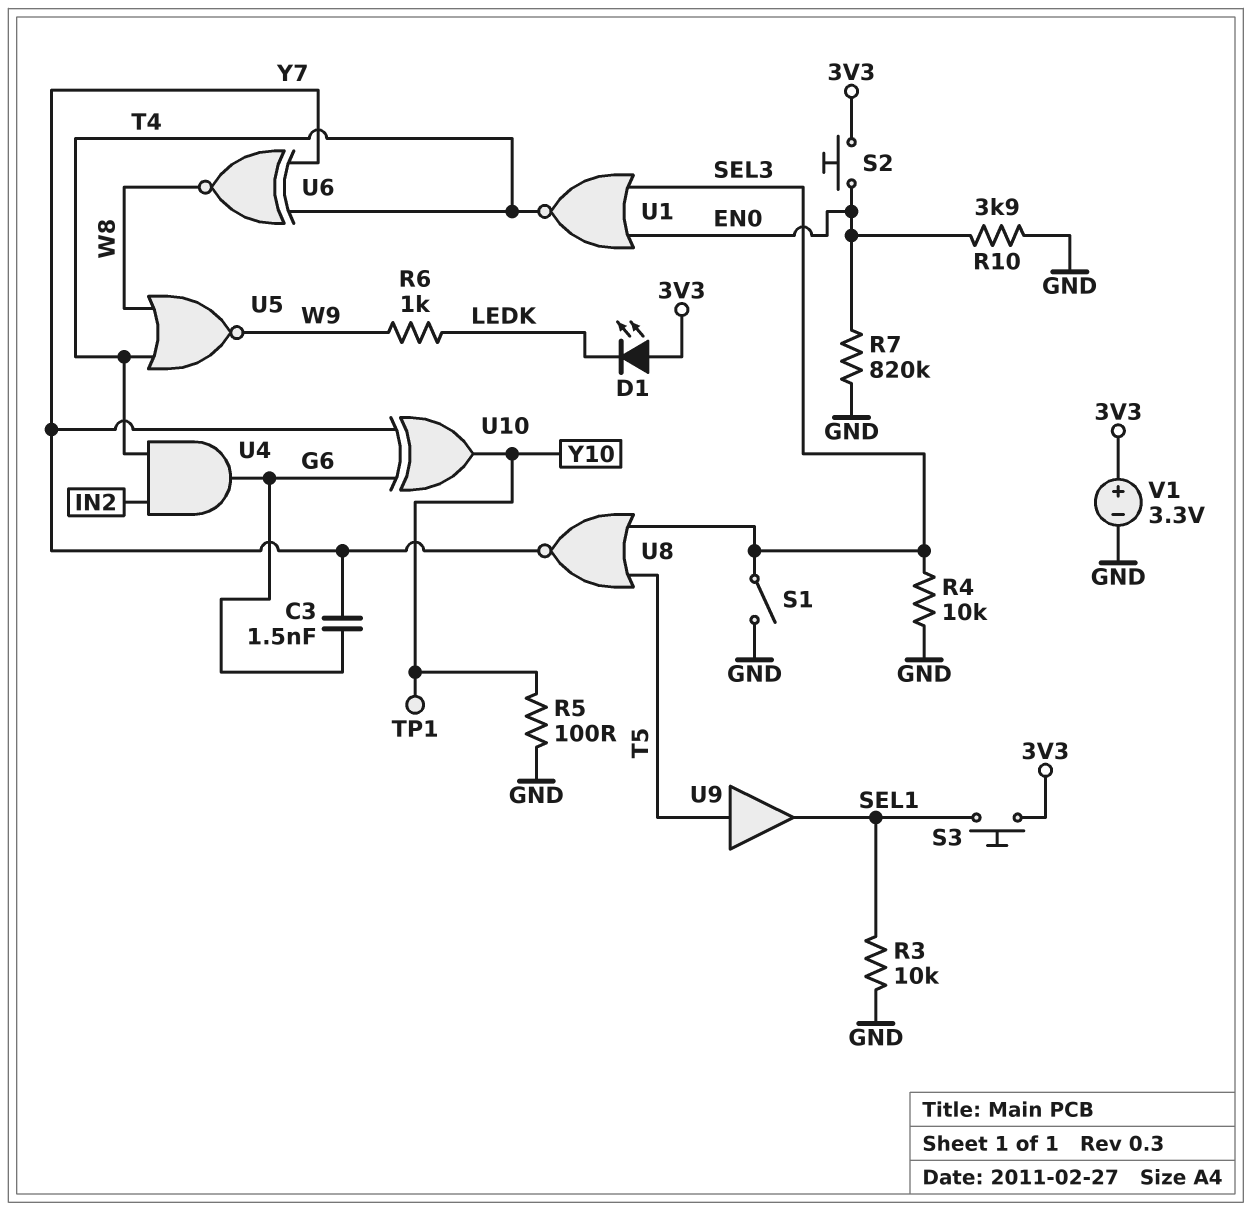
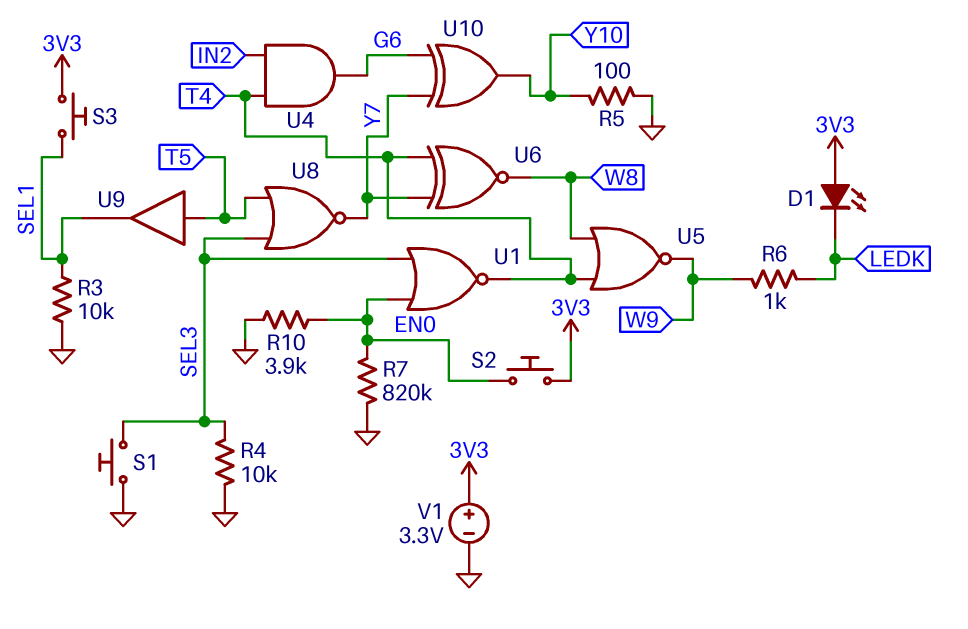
C3: 1.5nF (G6, Y7) -> none
S1: switch (GND, SEL3) -> button (GND, SEL3)
TP1: test point (Y10) -> none

